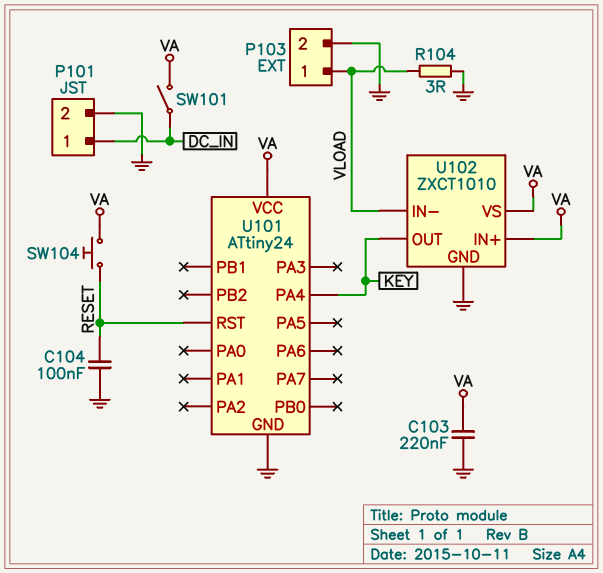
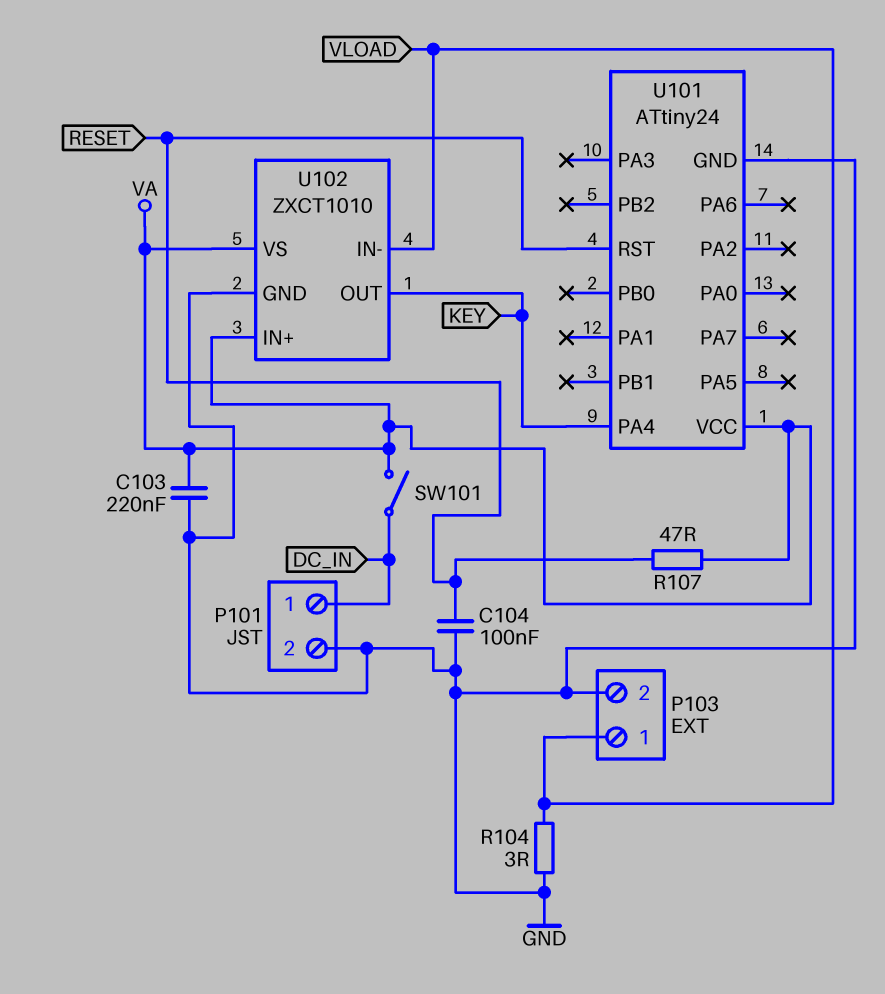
R107: none -> 47 (RESET, VA)
SW104: button (RESET, VA) -> none

